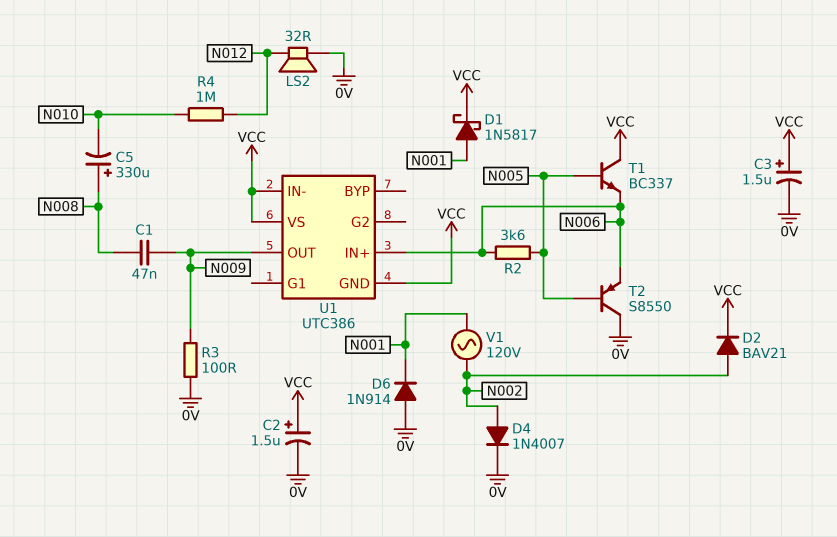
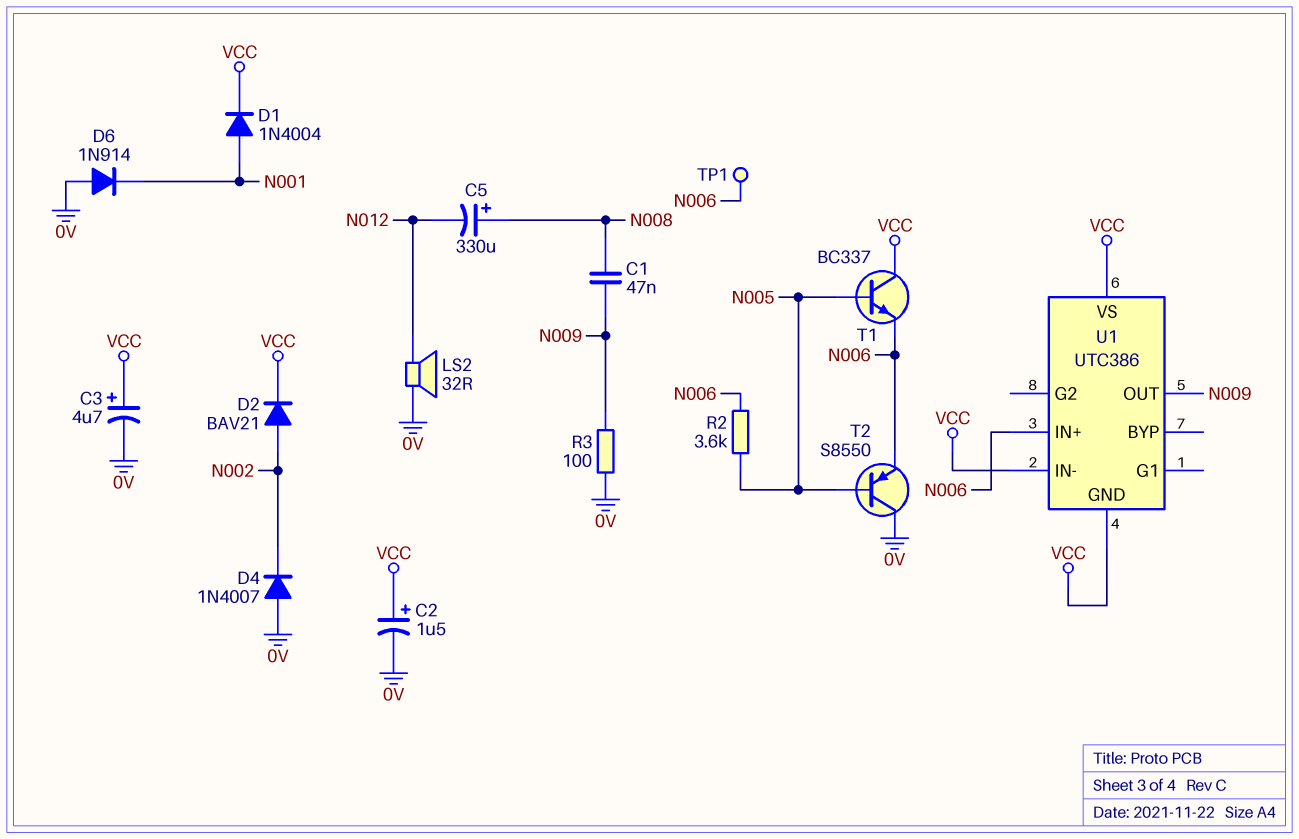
C3: 1.5uF (plus VCC, minus 0V) -> 4.7uF (plus VCC, minus 0V)
C5: 330uF (plus N008, minus N010) -> 330uF (plus N008, minus N012)
D1: schottky 1N5817 (A N001, K VCC) -> diode 1N4004 (A N001, K VCC)
D4: diode 1N4007 (A N002, K 0V) -> diode 1N4007 (A 0V, K N002)
R4: 1M (N010, N012) -> none
TP1: none -> test point (N006)
V1: AC 120V (N001, N002) -> none

